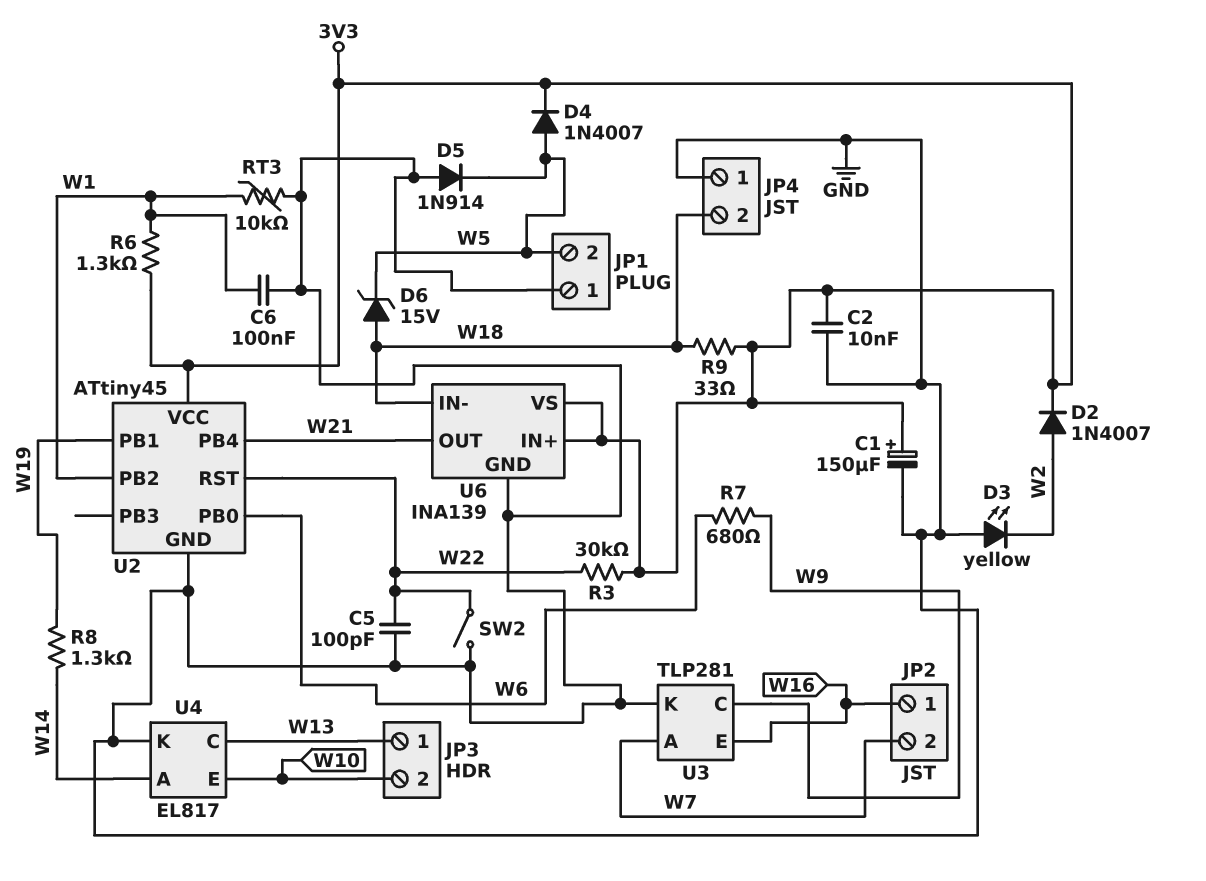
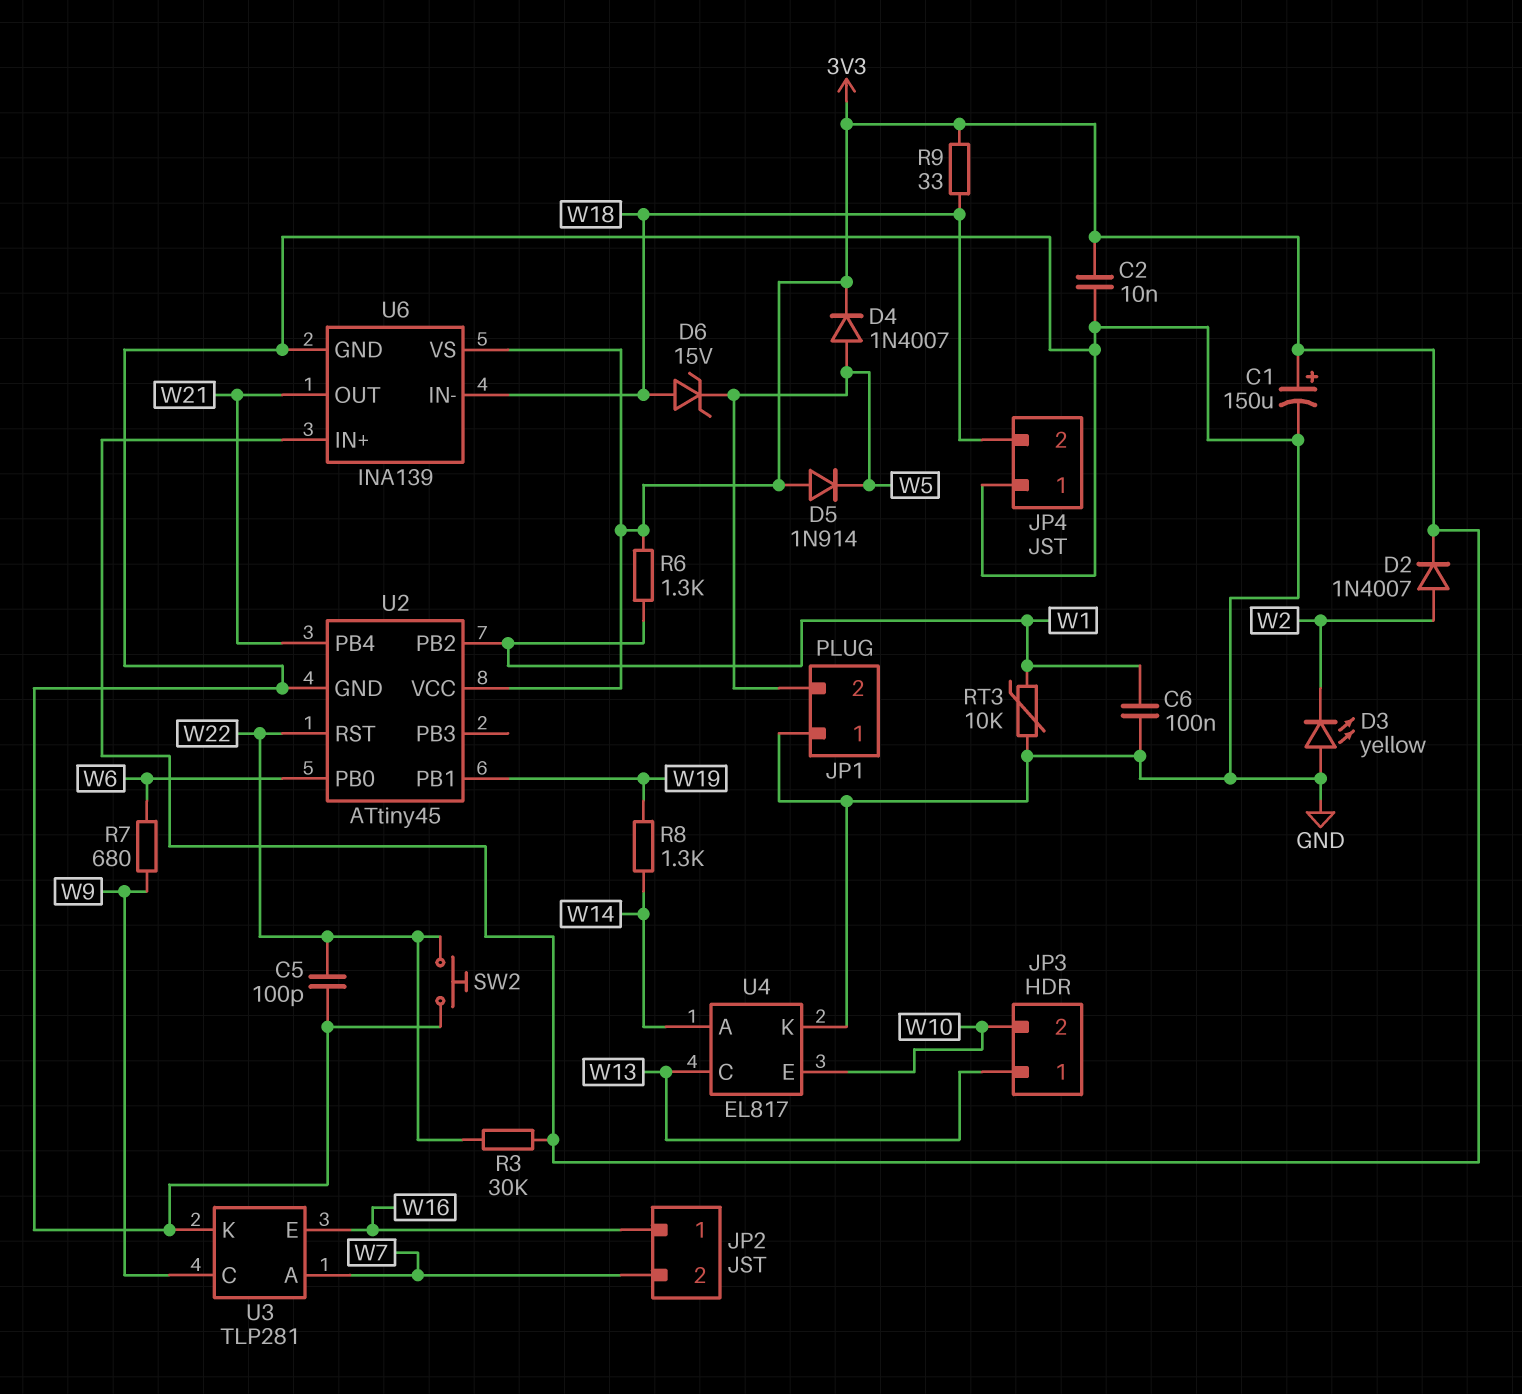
D5: diode 1N914 (A GND, K W5) -> diode 1N914 (A 3V3, K W5)
SW2: switch (GND, W22) -> button (GND, W22)

